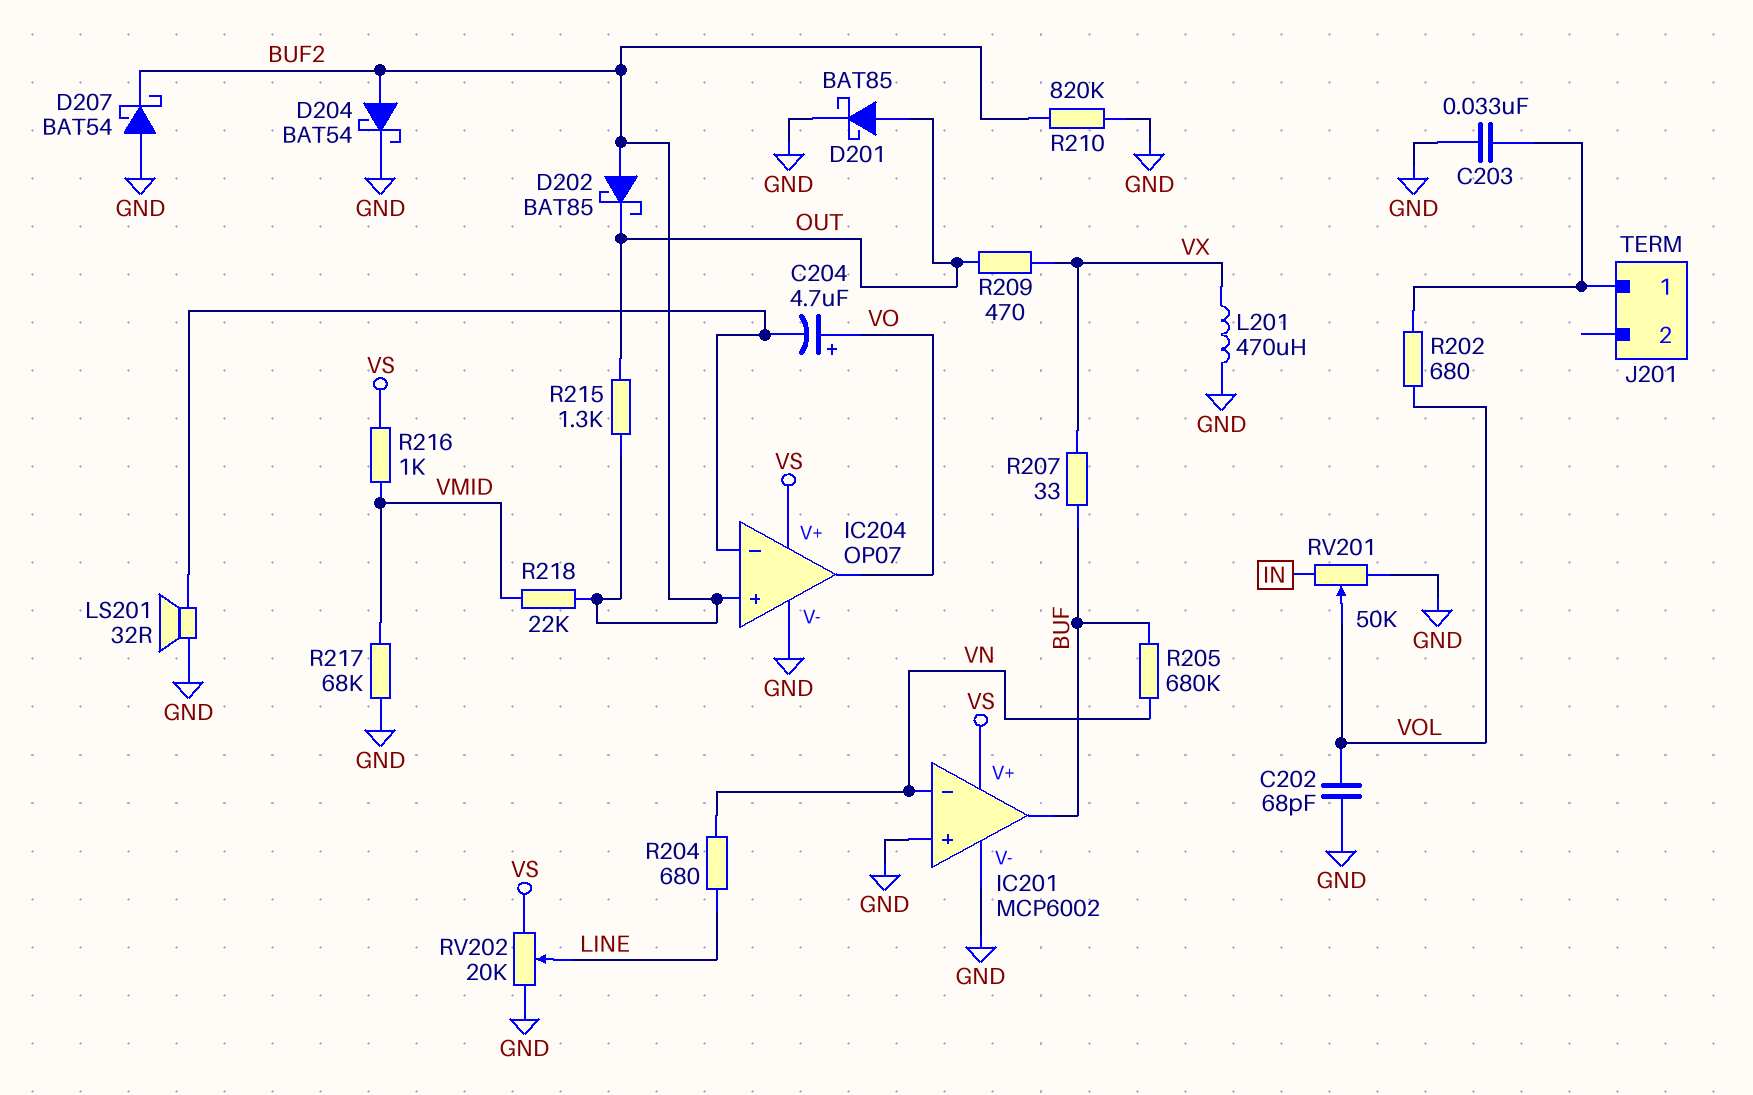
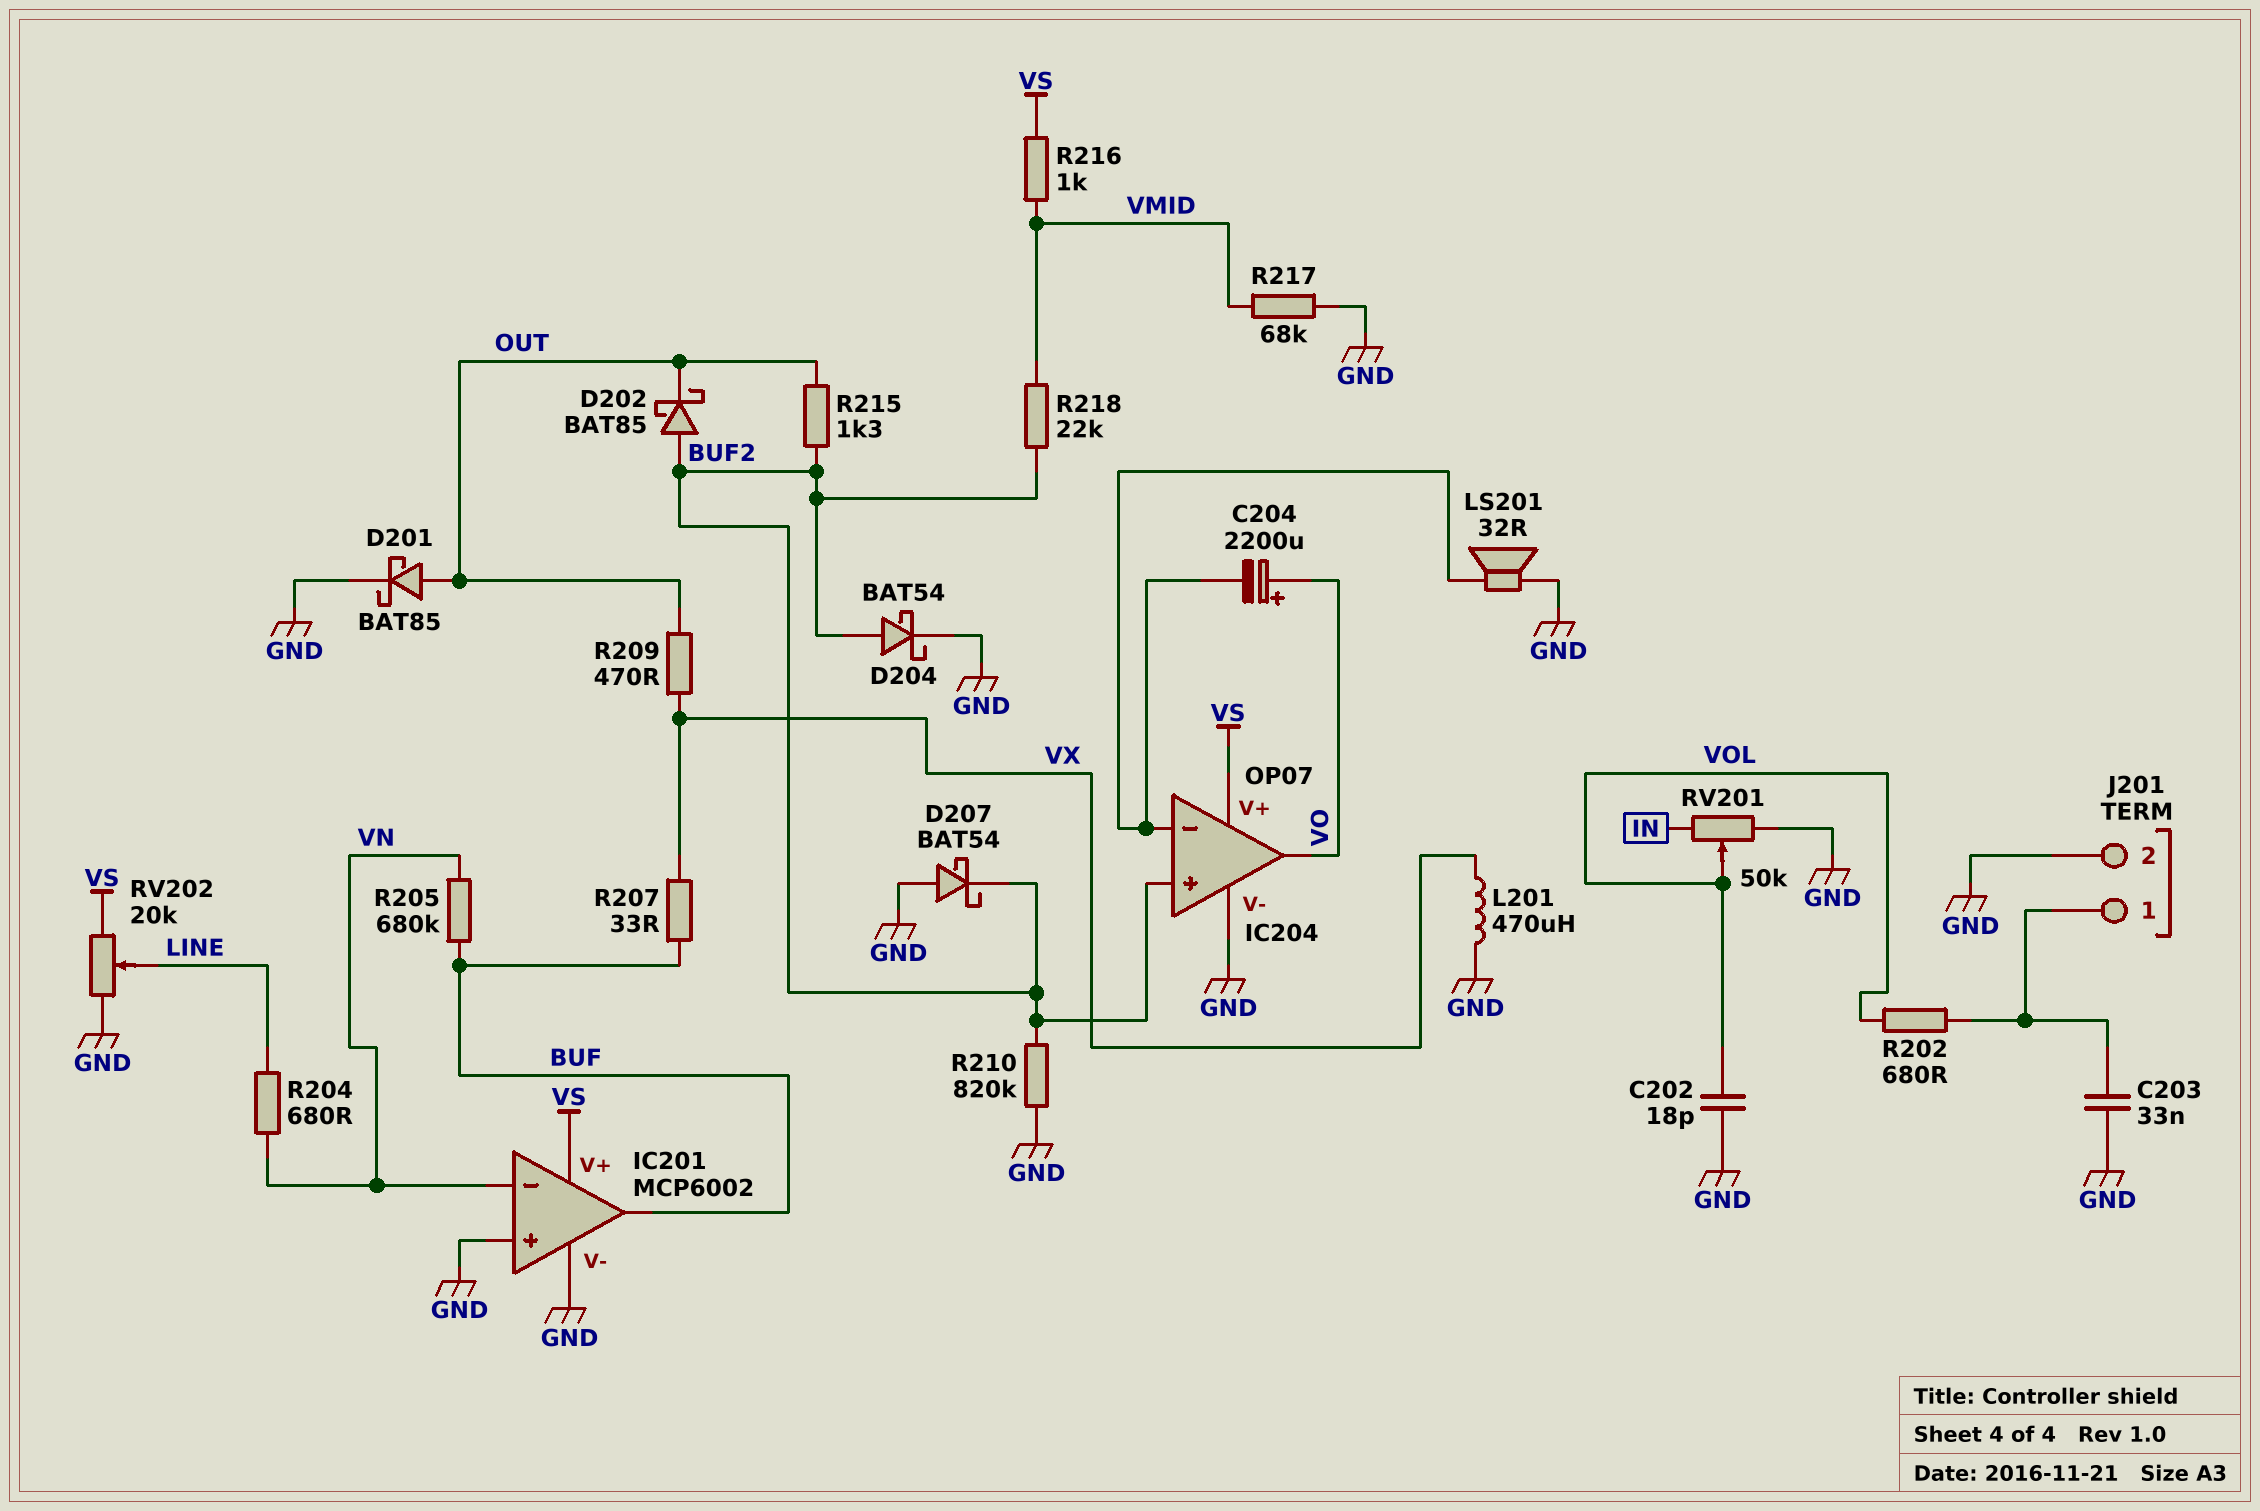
C202: 68pF (GND, VOL) -> 18pF (GND, VOL)
C204: 4.7uF (plus VO, minus IC204/in-) -> 2200uF (plus VO, minus IC204/in-)
J201 pin 2: none -> GND

